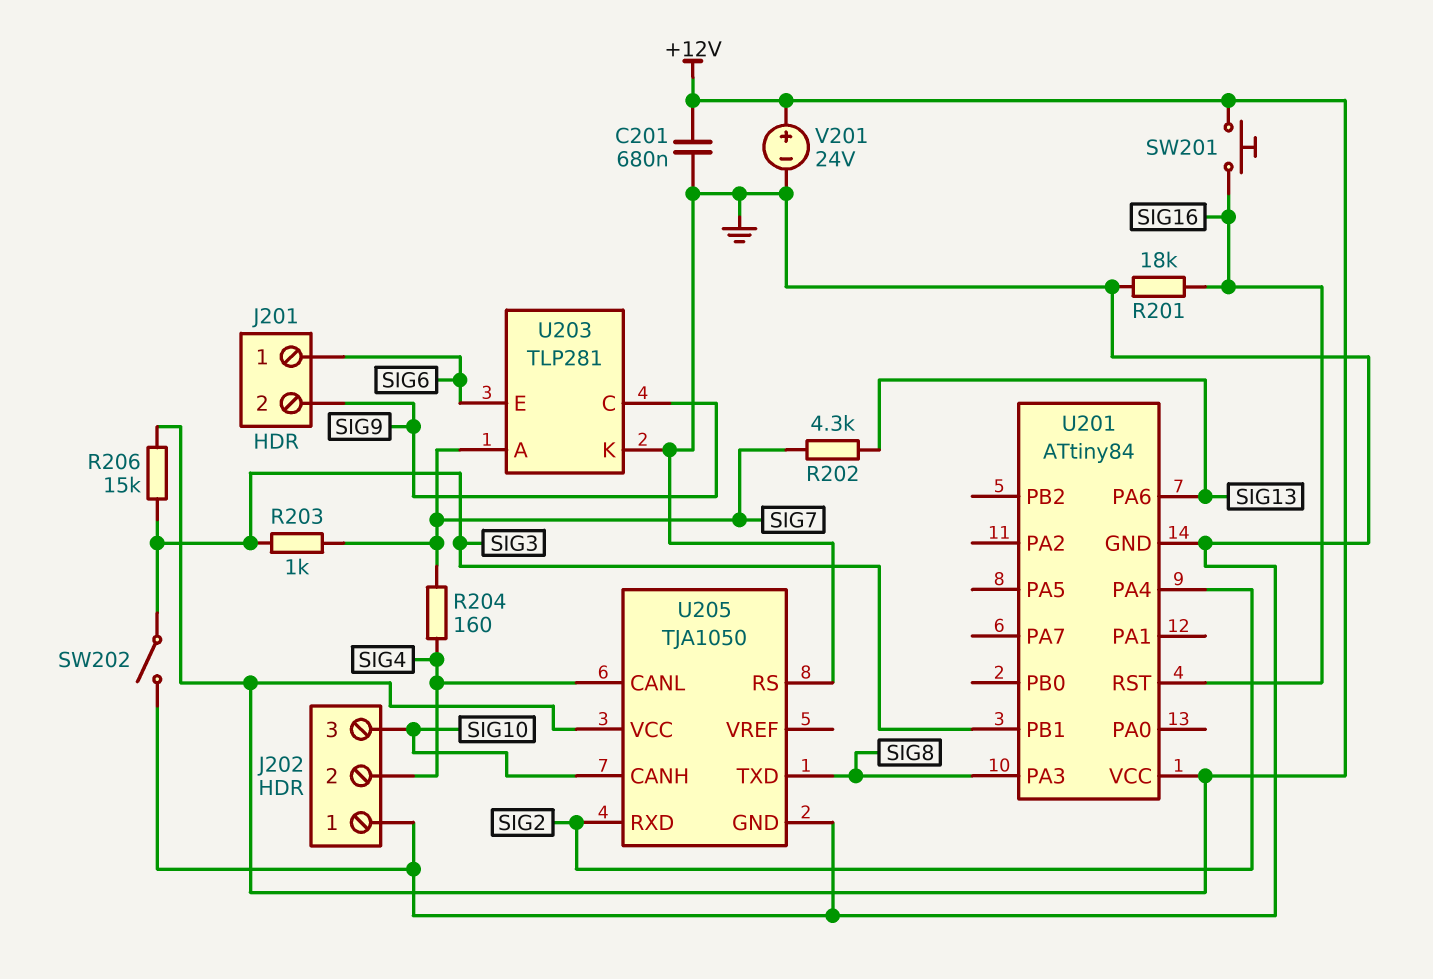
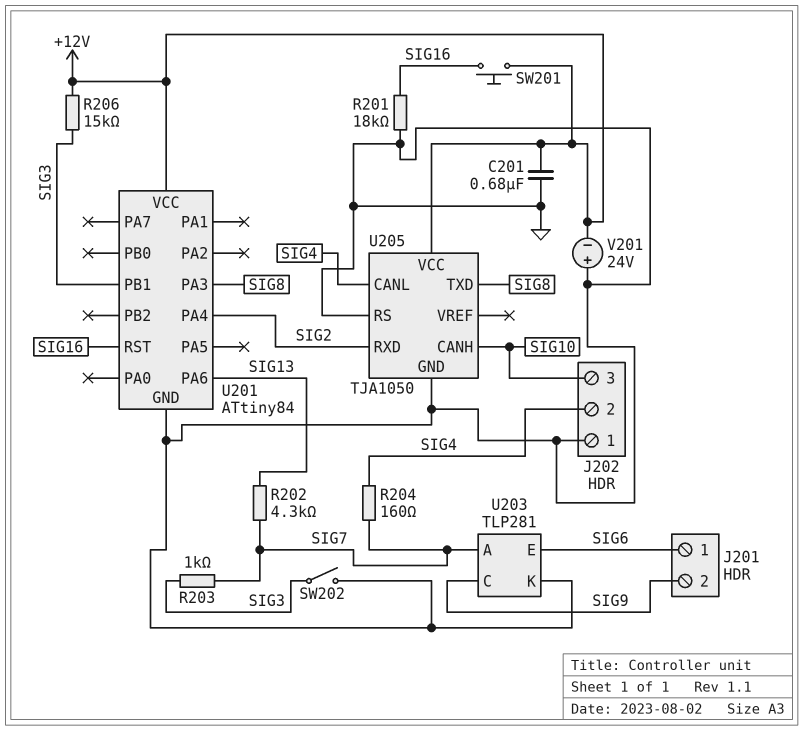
V201: 24V (plus +12V, minus GND) -> 24V (plus GND, minus +12V)

